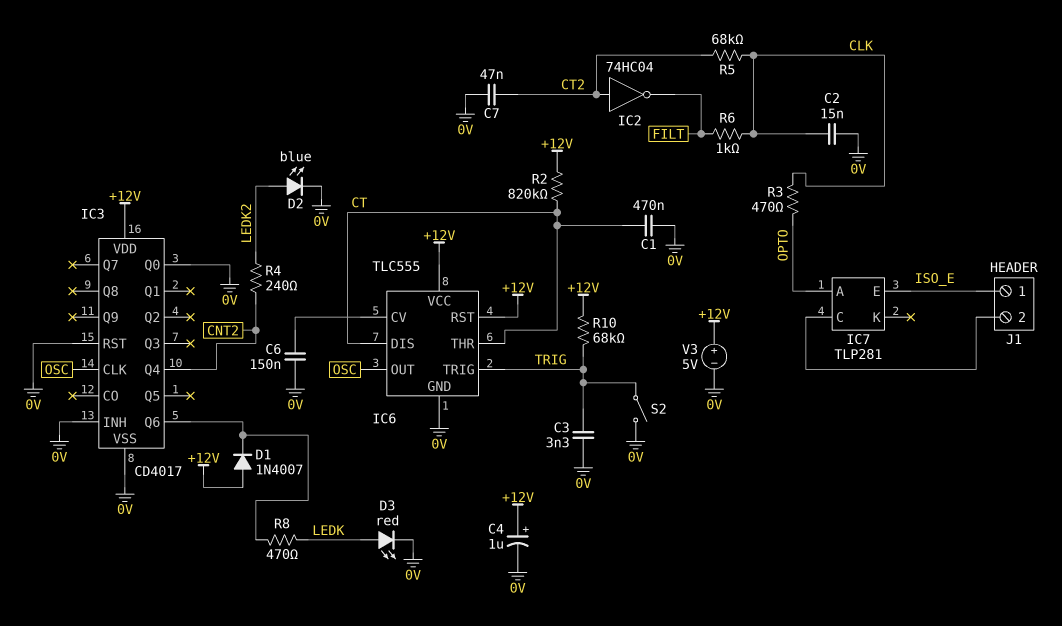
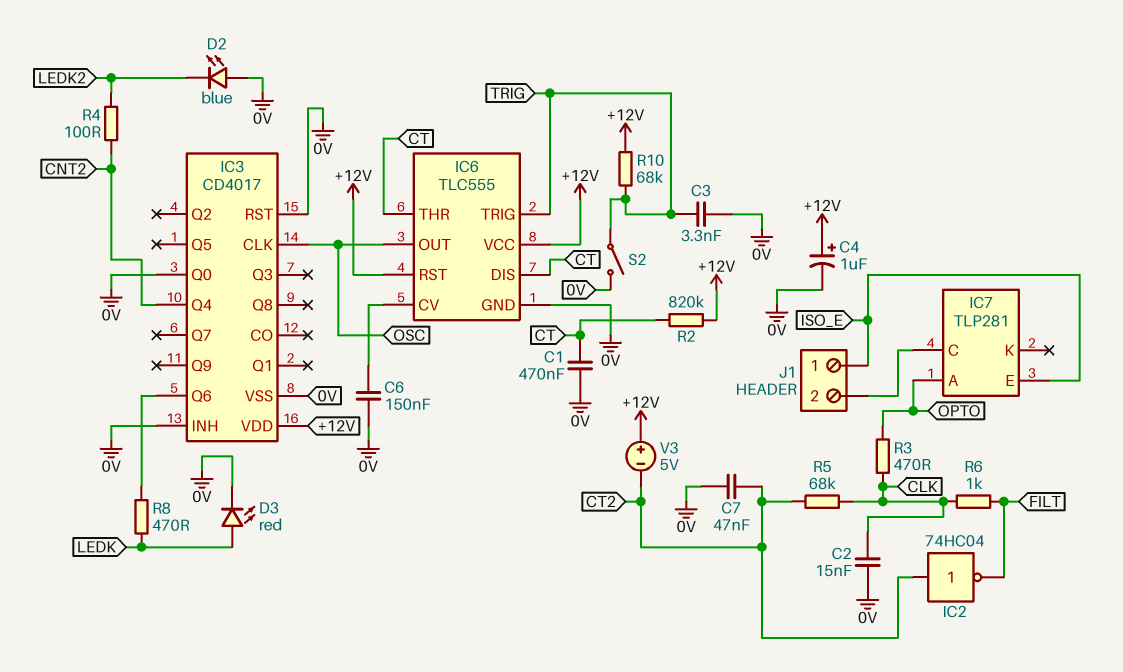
D1: diode 1N4007 (A +12V, K IC3/Q6) -> none
D2: LED blue (A LEDK2, K 0V) -> LED blue (A 0V, K LEDK2)
R4: 240 (CNT2, LEDK2) -> 100 (CNT2, LEDK2)
V3: 5V (plus +12V, minus 0V) -> 5V (plus +12V, minus CT2)

